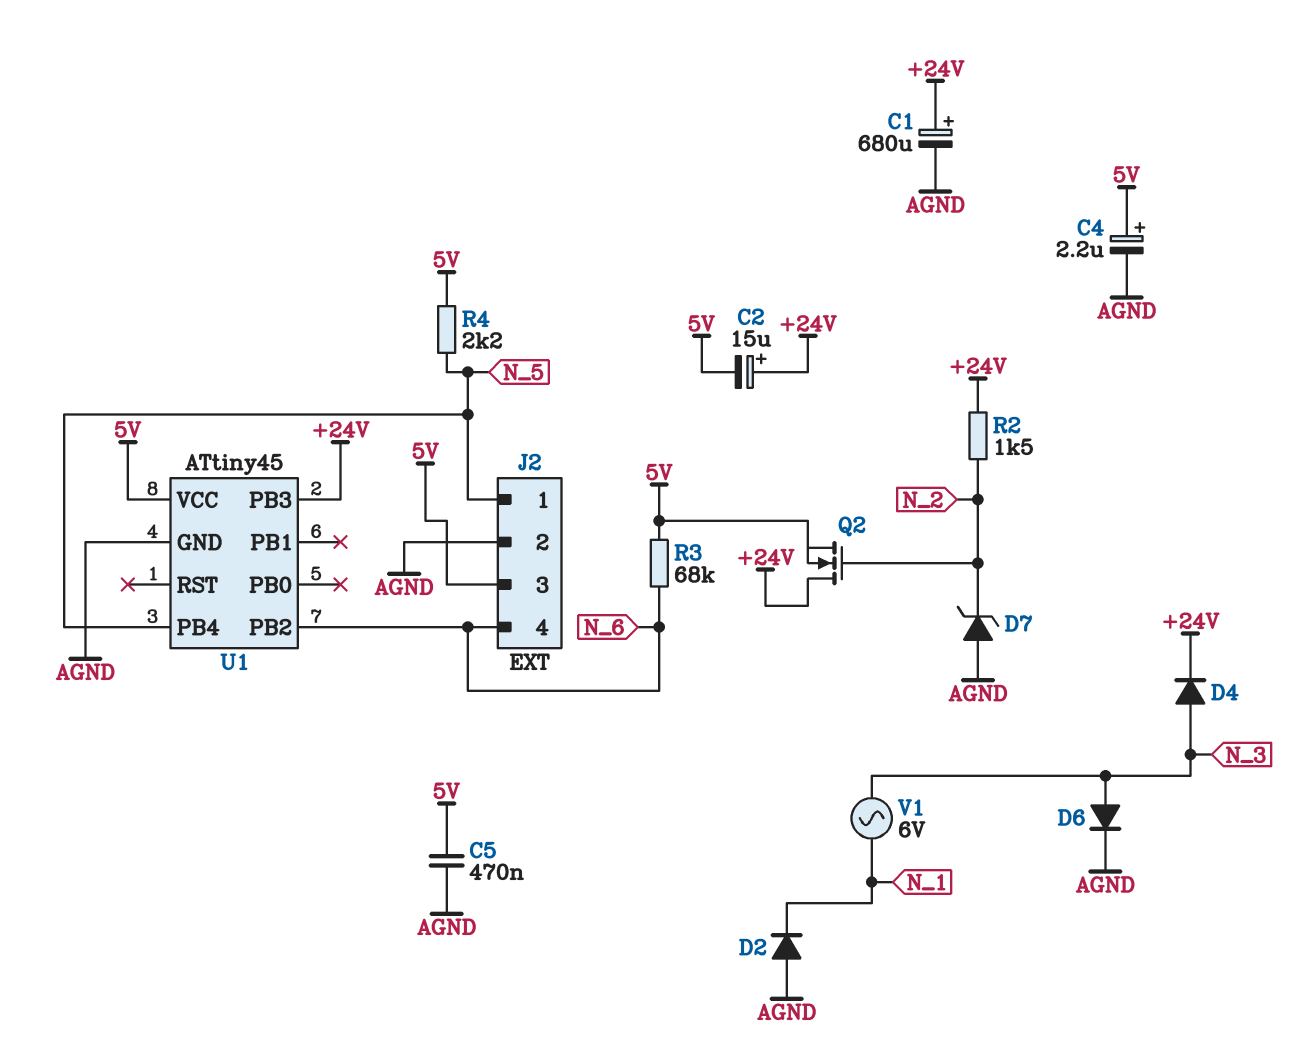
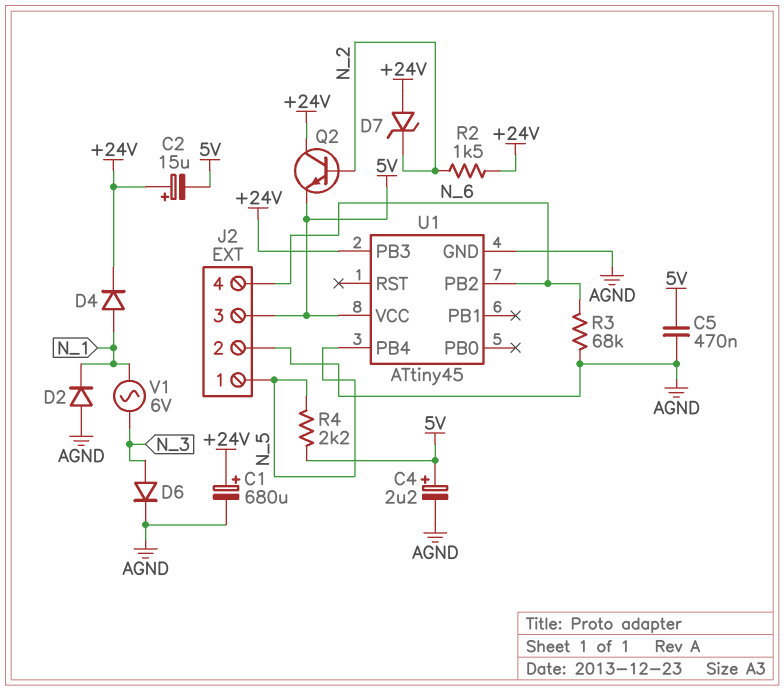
D4: diode (A N_3, K +24V) -> diode (A N_1, K +24V)
D7: zener (A AGND, K N_2) -> zener (A +24V, K N_2)
Q2: NMOS (G N_2, D +24V, S 5V) -> NPN (B N_2, C +24V, E 5V)
R3: 68k (5V, N_6) -> 68k (AGND, N_6)

